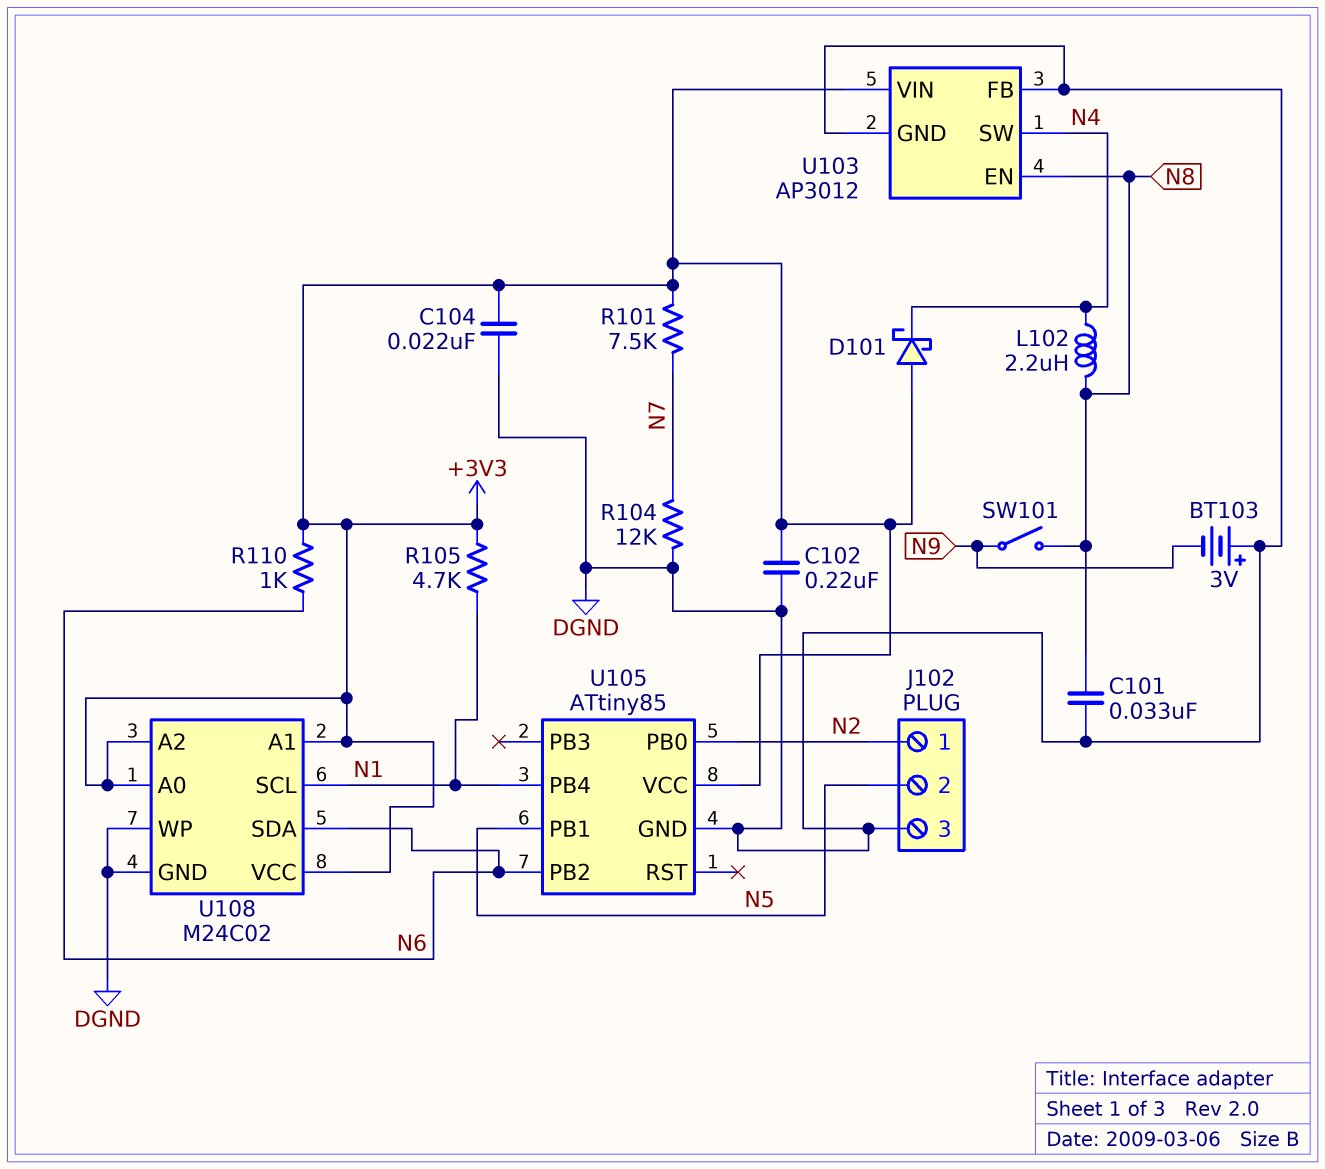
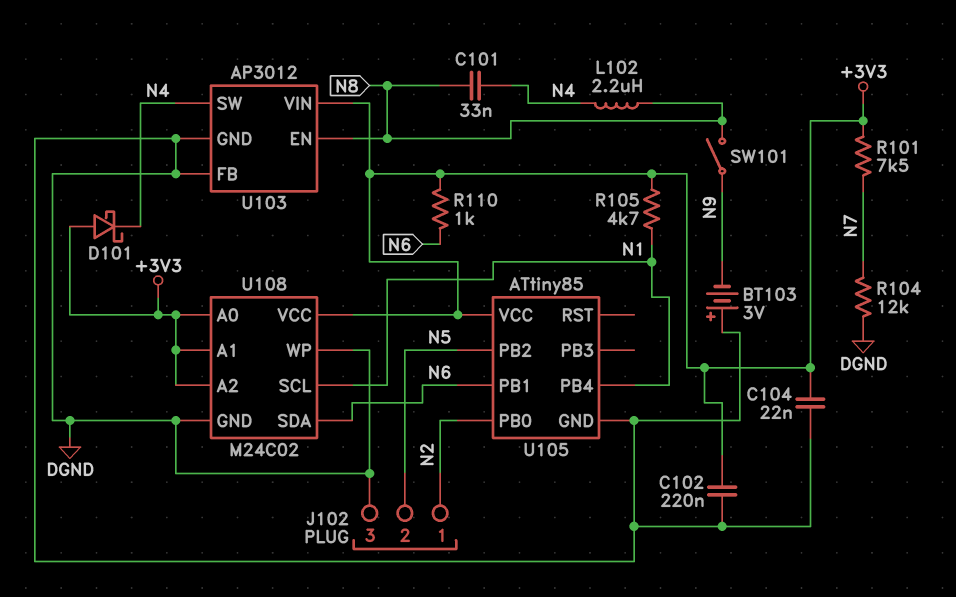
C101: 33nF (DGND, N8) -> 33nF (N4, N8)
U105 pin PB1: N5 -> N6
U105 pin PB2: N6 -> N5

